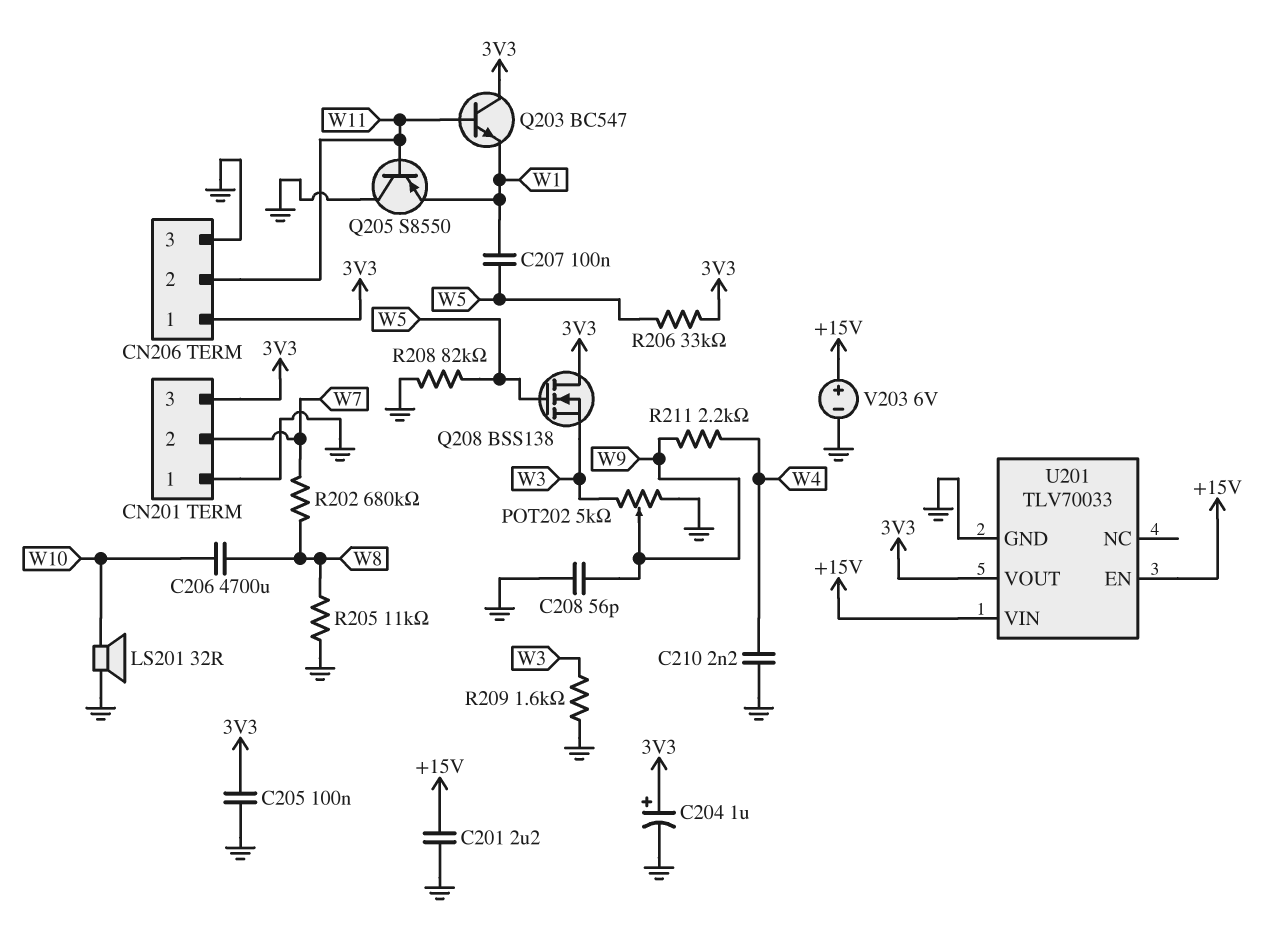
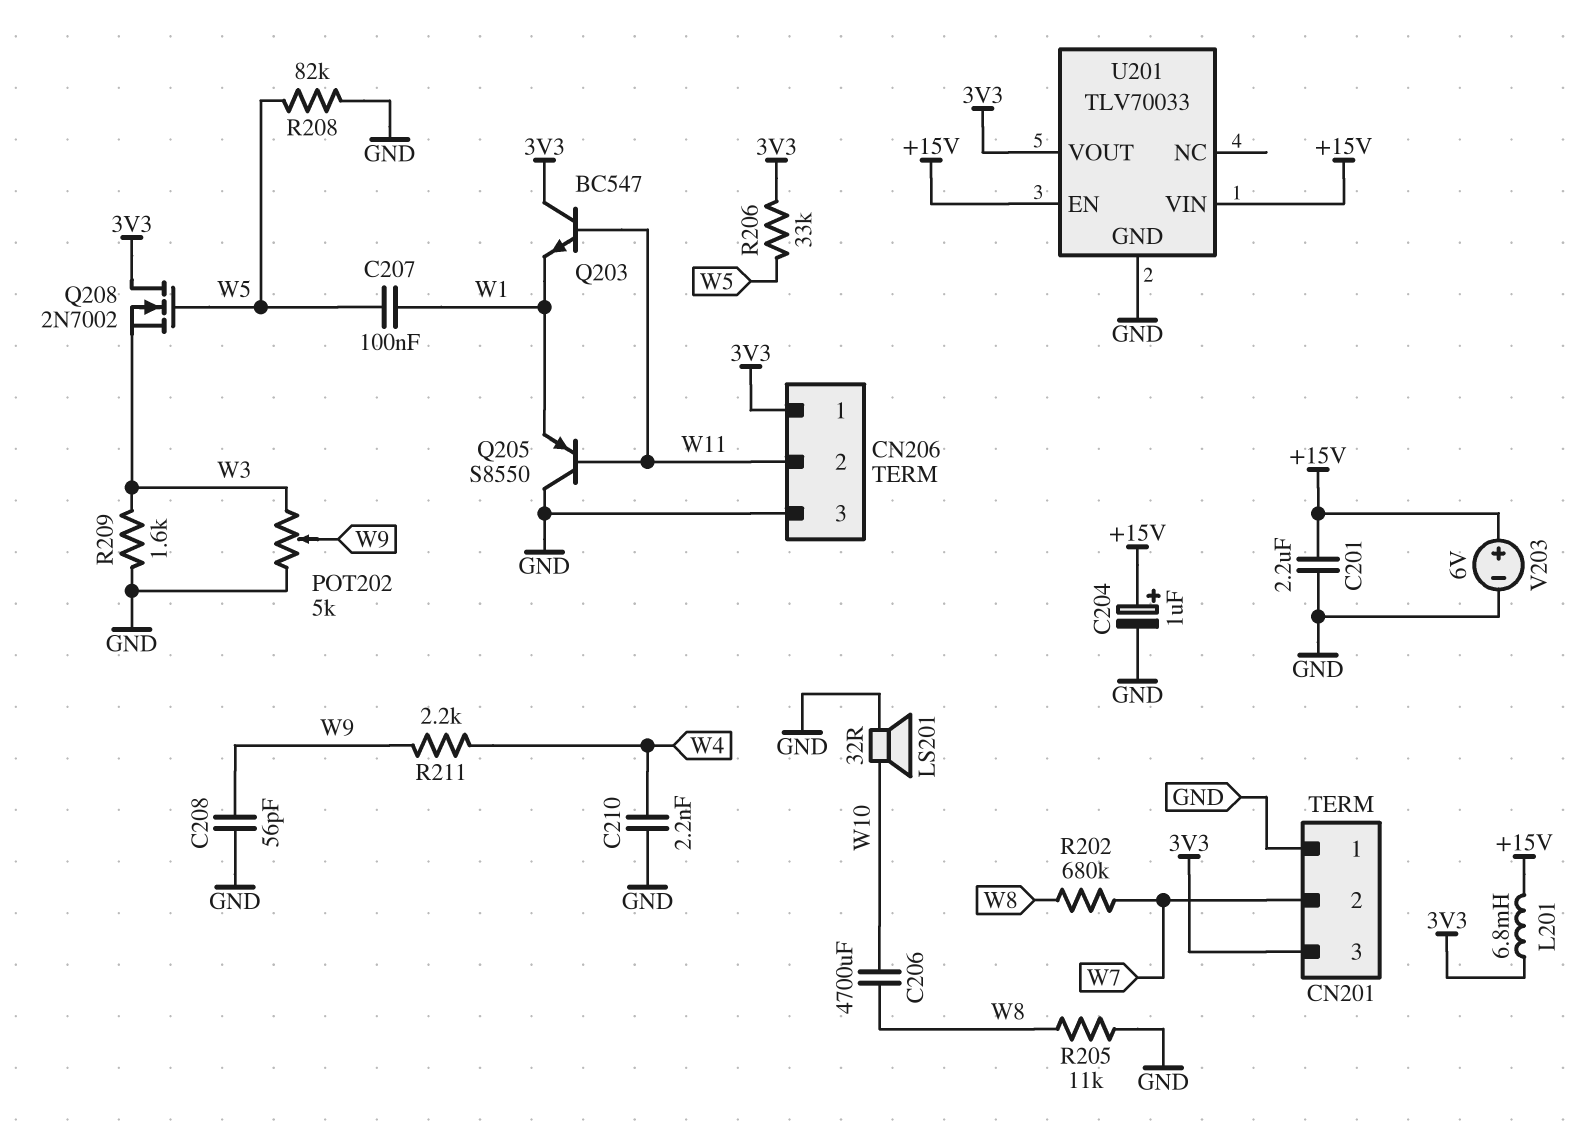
C204: 1uF (plus 3V3, minus GND) -> 1uF (plus +15V, minus GND)
C205: 100nF (3V3, GND) -> none
L201: none -> 6.8mH (+15V, 3V3)
Q208: NMOS BSS138 (G W5, D 3V3, S W3) -> NMOS 2N7002 (G W5, D 3V3, S W3)

